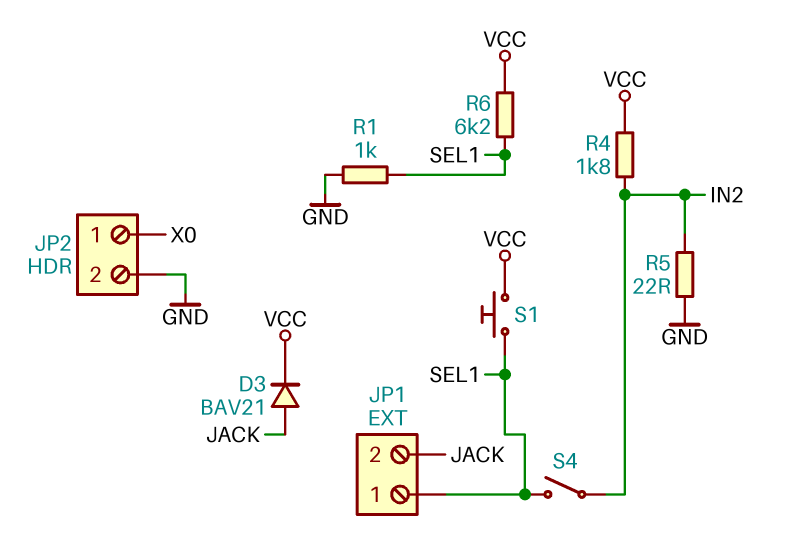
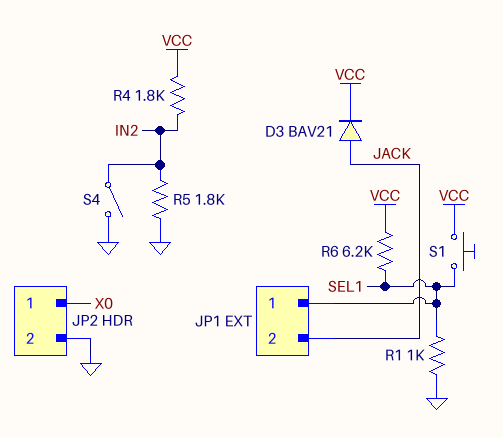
R5: 22 (GND, IN2) -> 1.8k (GND, IN2)
S4: switch (IN2, SEL1) -> switch (GND, IN2)

